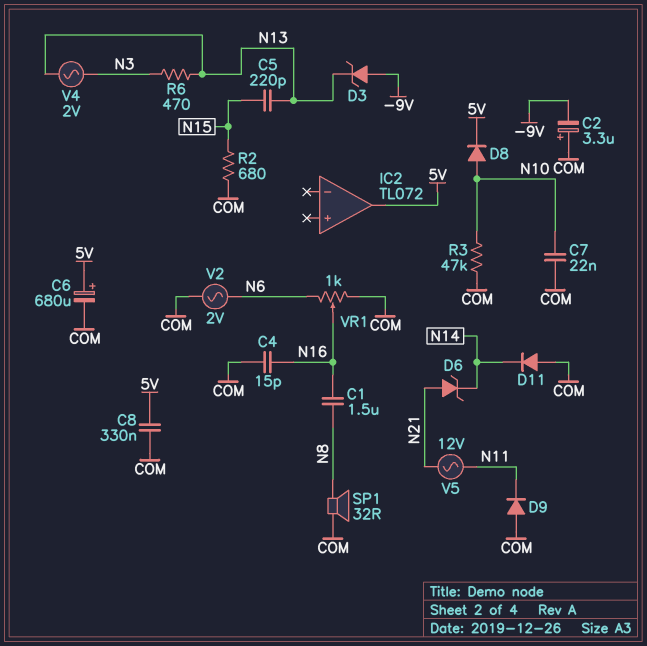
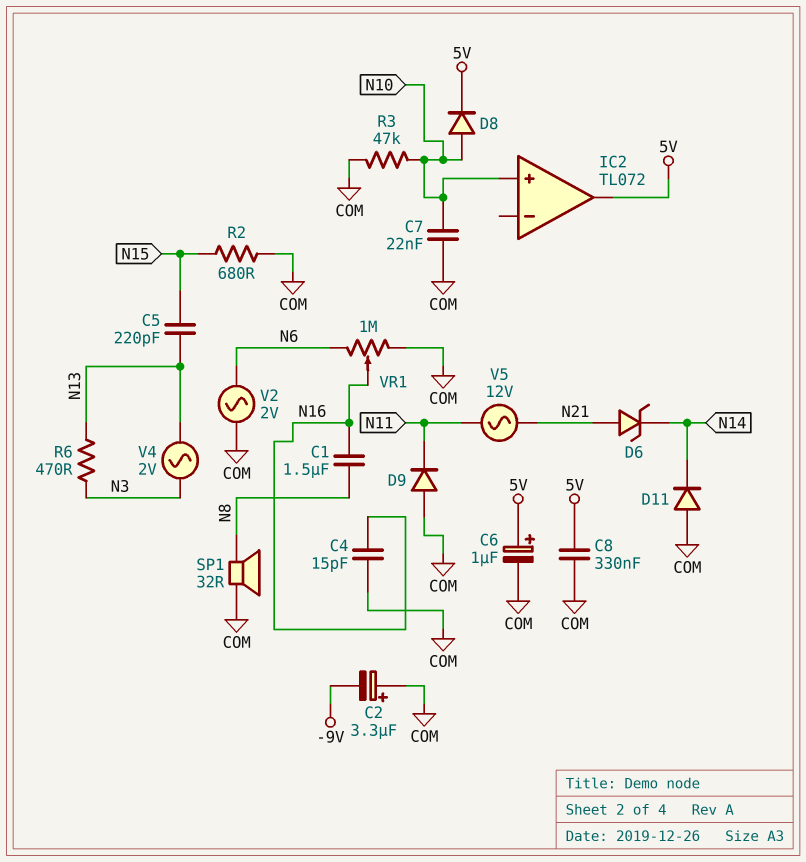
C6: 680uF (plus 5V, minus COM) -> 1uF (plus 5V, minus COM)
D3: zener (A -9V, K N13) -> none
IC2 pin in+: none -> N10
VR1: 1k (COM, N6, wiper N16) -> 1M (COM, N6, wiper N16)

